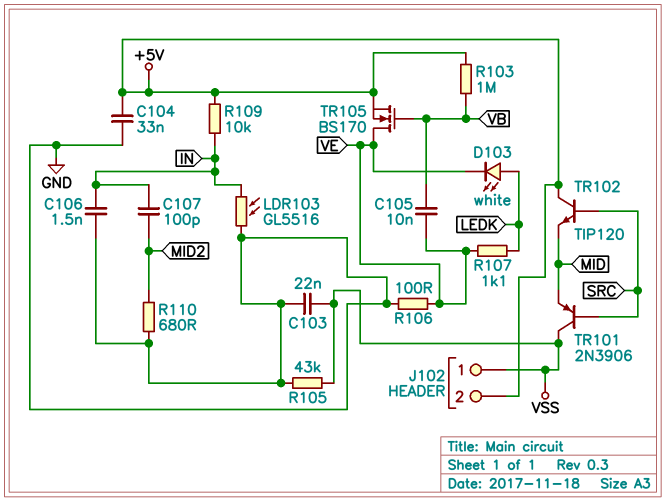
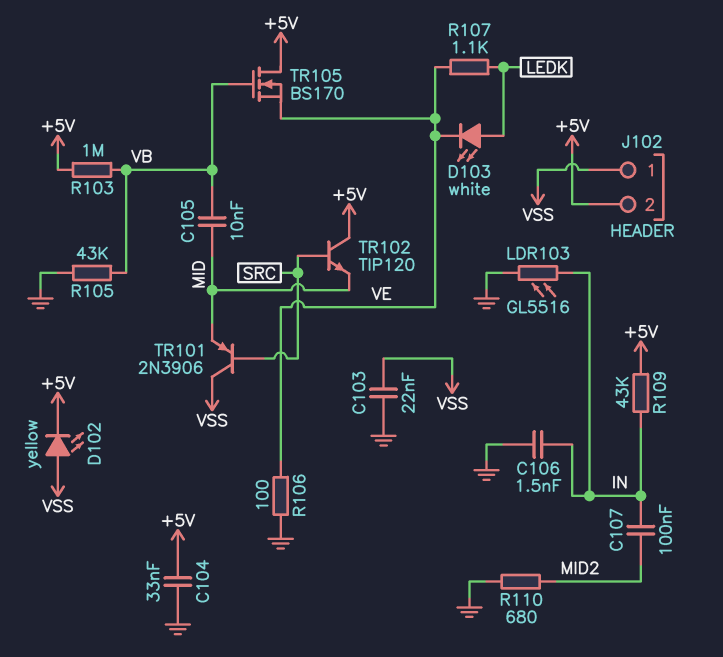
C105: 10nF (VB, VE) -> 10nF (MID, VB)
C107: 100pF (IN, MID2) -> 100nF (IN, MID2)
D102: none -> LED yellow (A VSS, K +5V)
R105: 43k (GND, VSS) -> 43k (GND, VB)
R109: 10k (+5V, IN) -> 43k (+5V, IN)
TR105: NMOS BS170 (G VB, D VE, S +5V) -> NMOS BS170 (G VB, D +5V, S VE)

